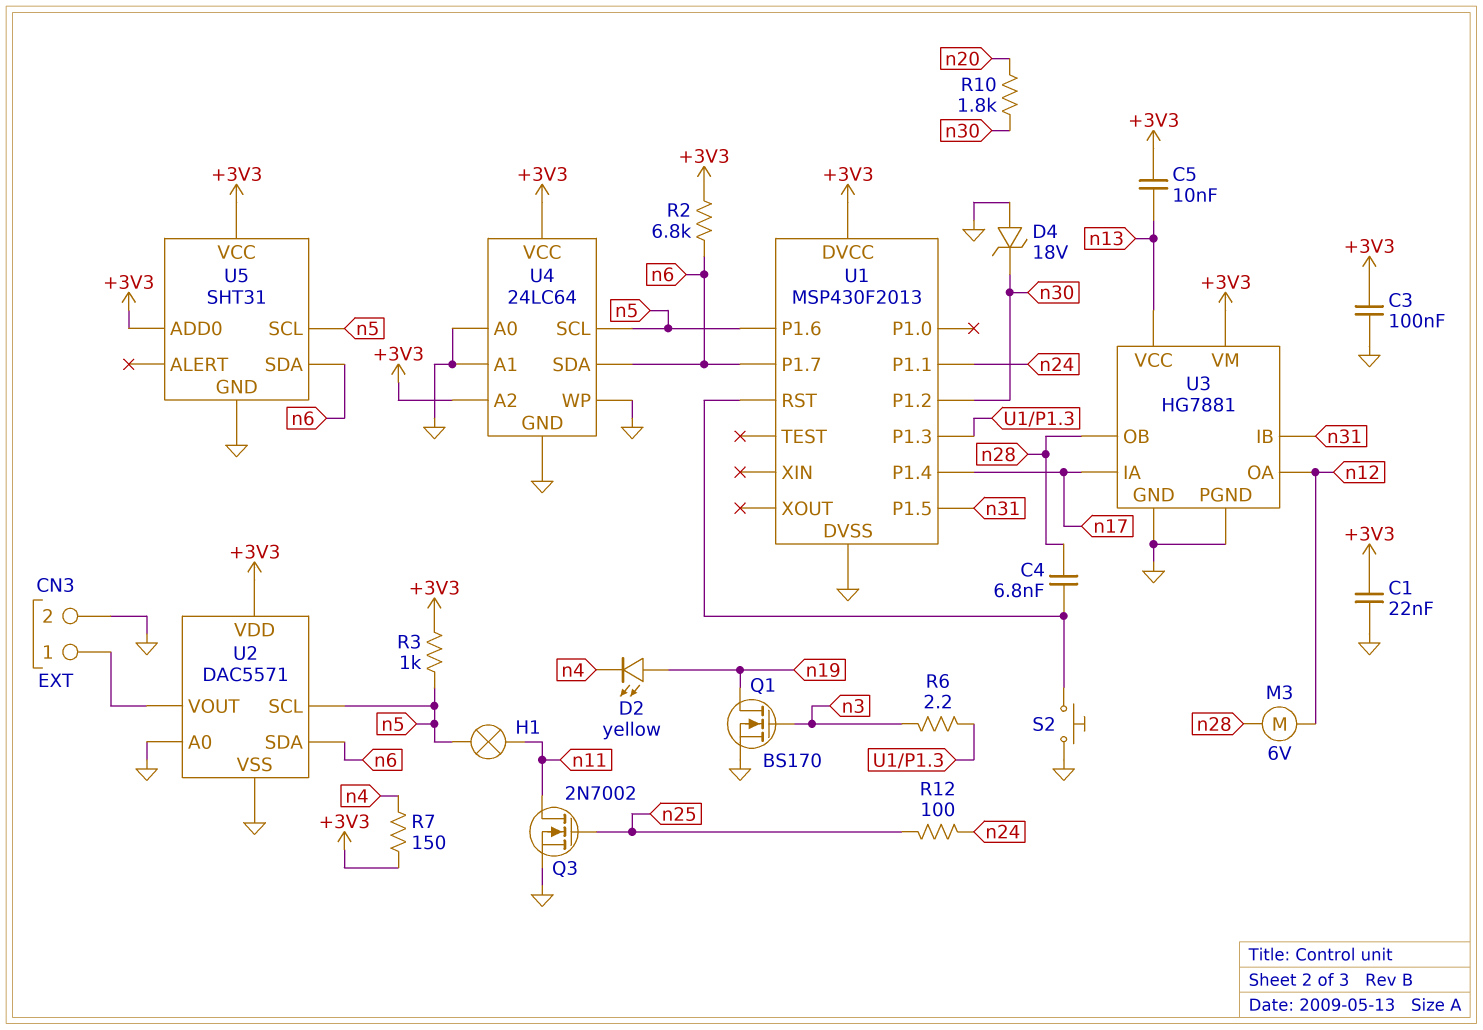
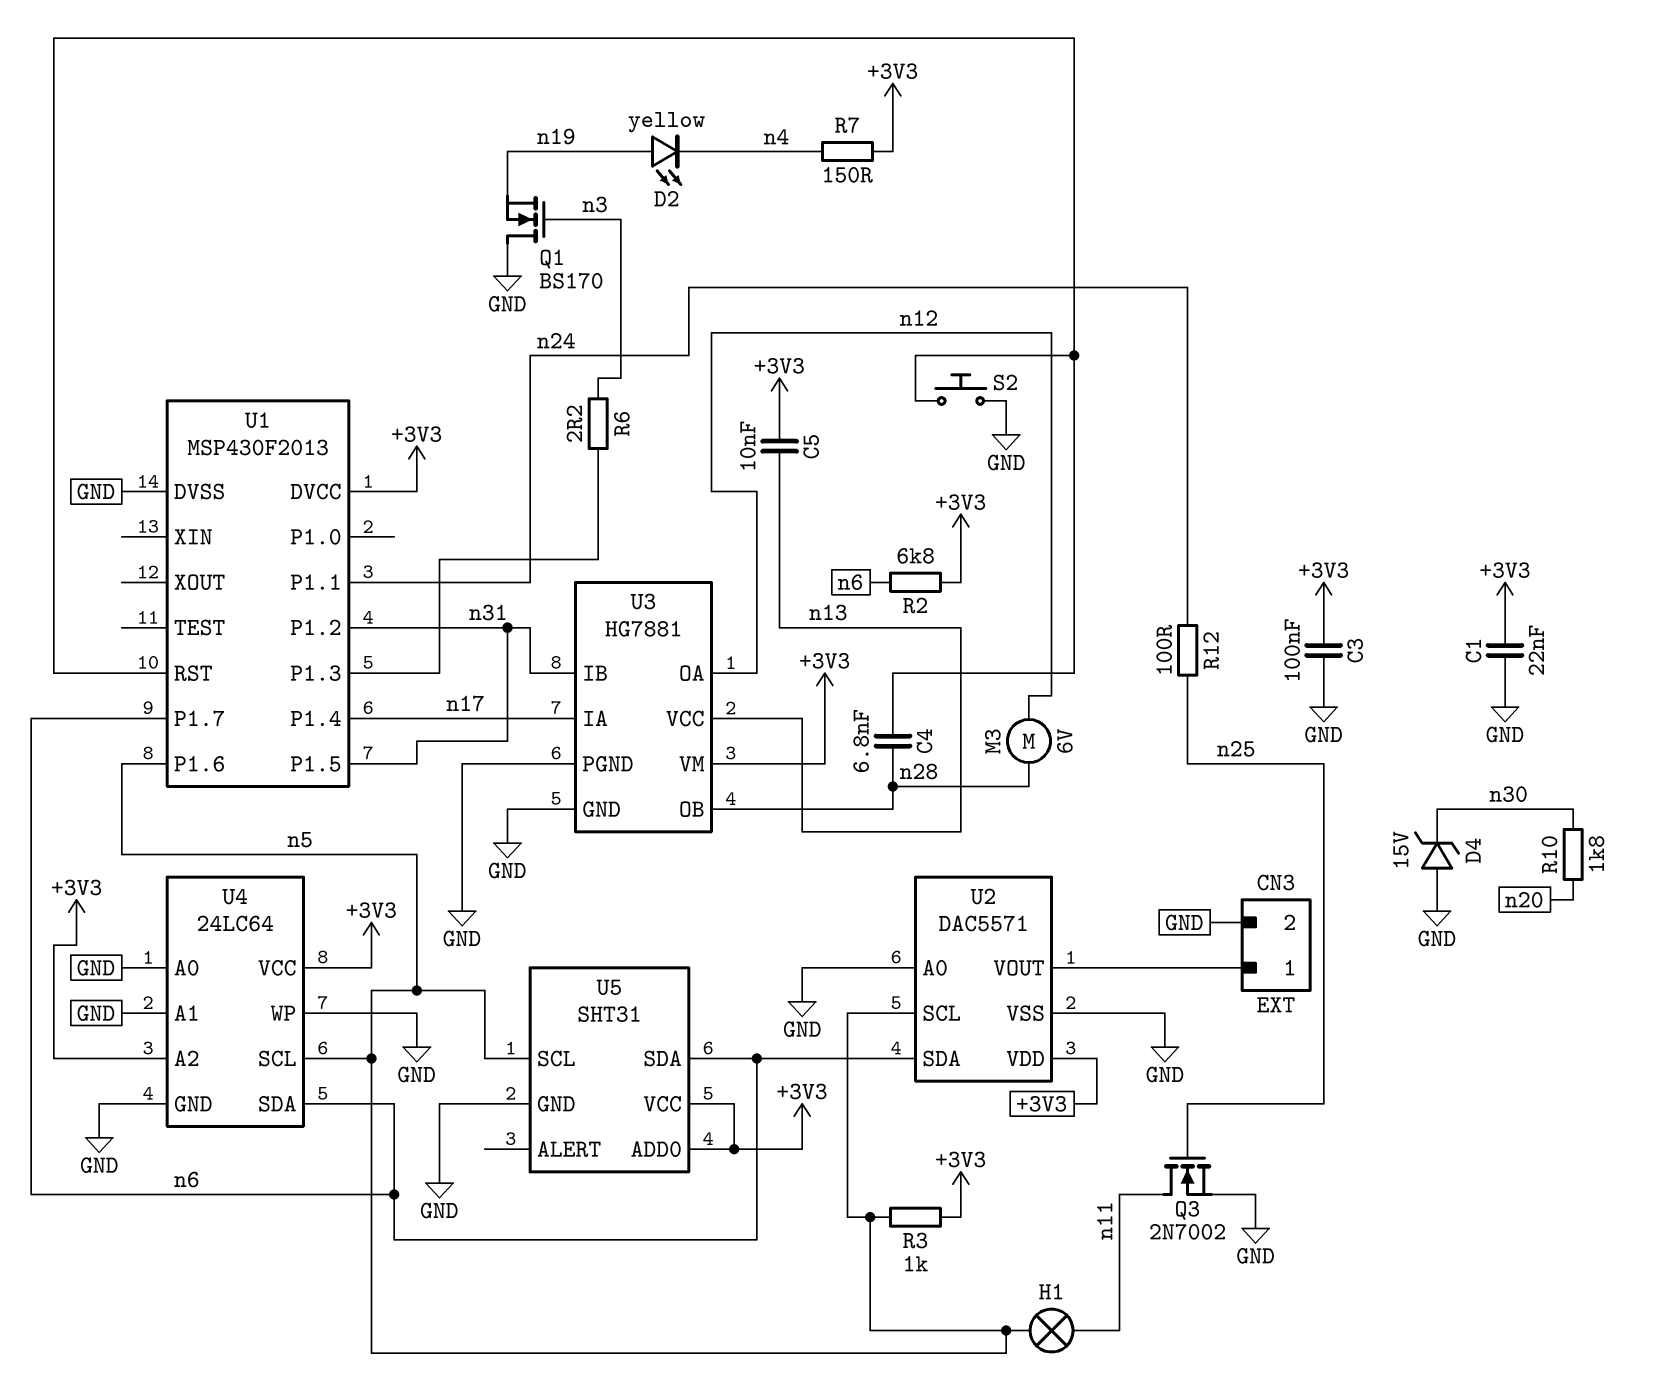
D4: zener 18V (A GND, K n30) -> zener 15V (A GND, K n30)
Q1: NMOS BS170 (G n3, D n19, S GND) -> NMOS BS170 (G n3, D GND, S n19)
U1 pin P1.2: n30 -> n31

